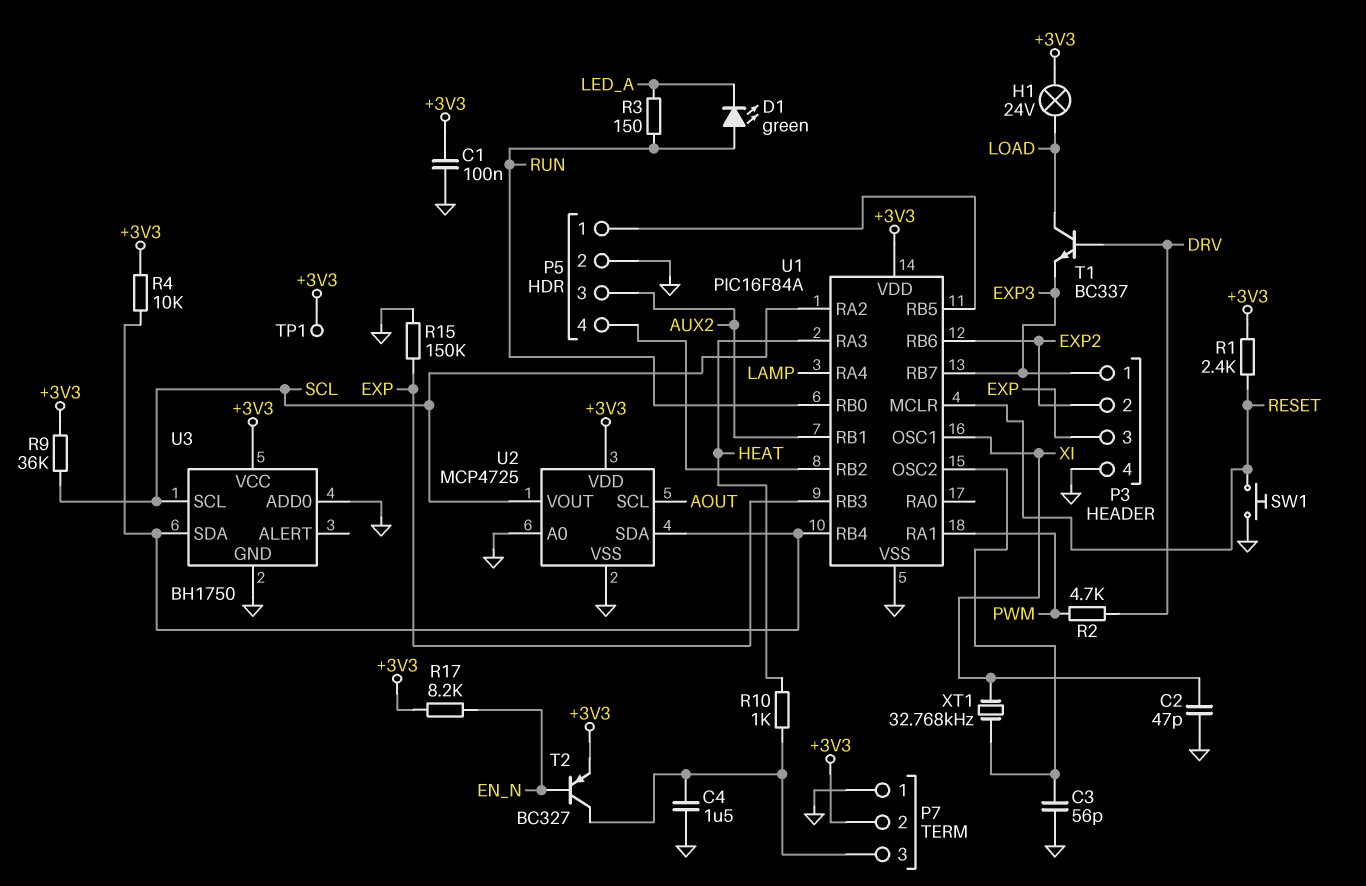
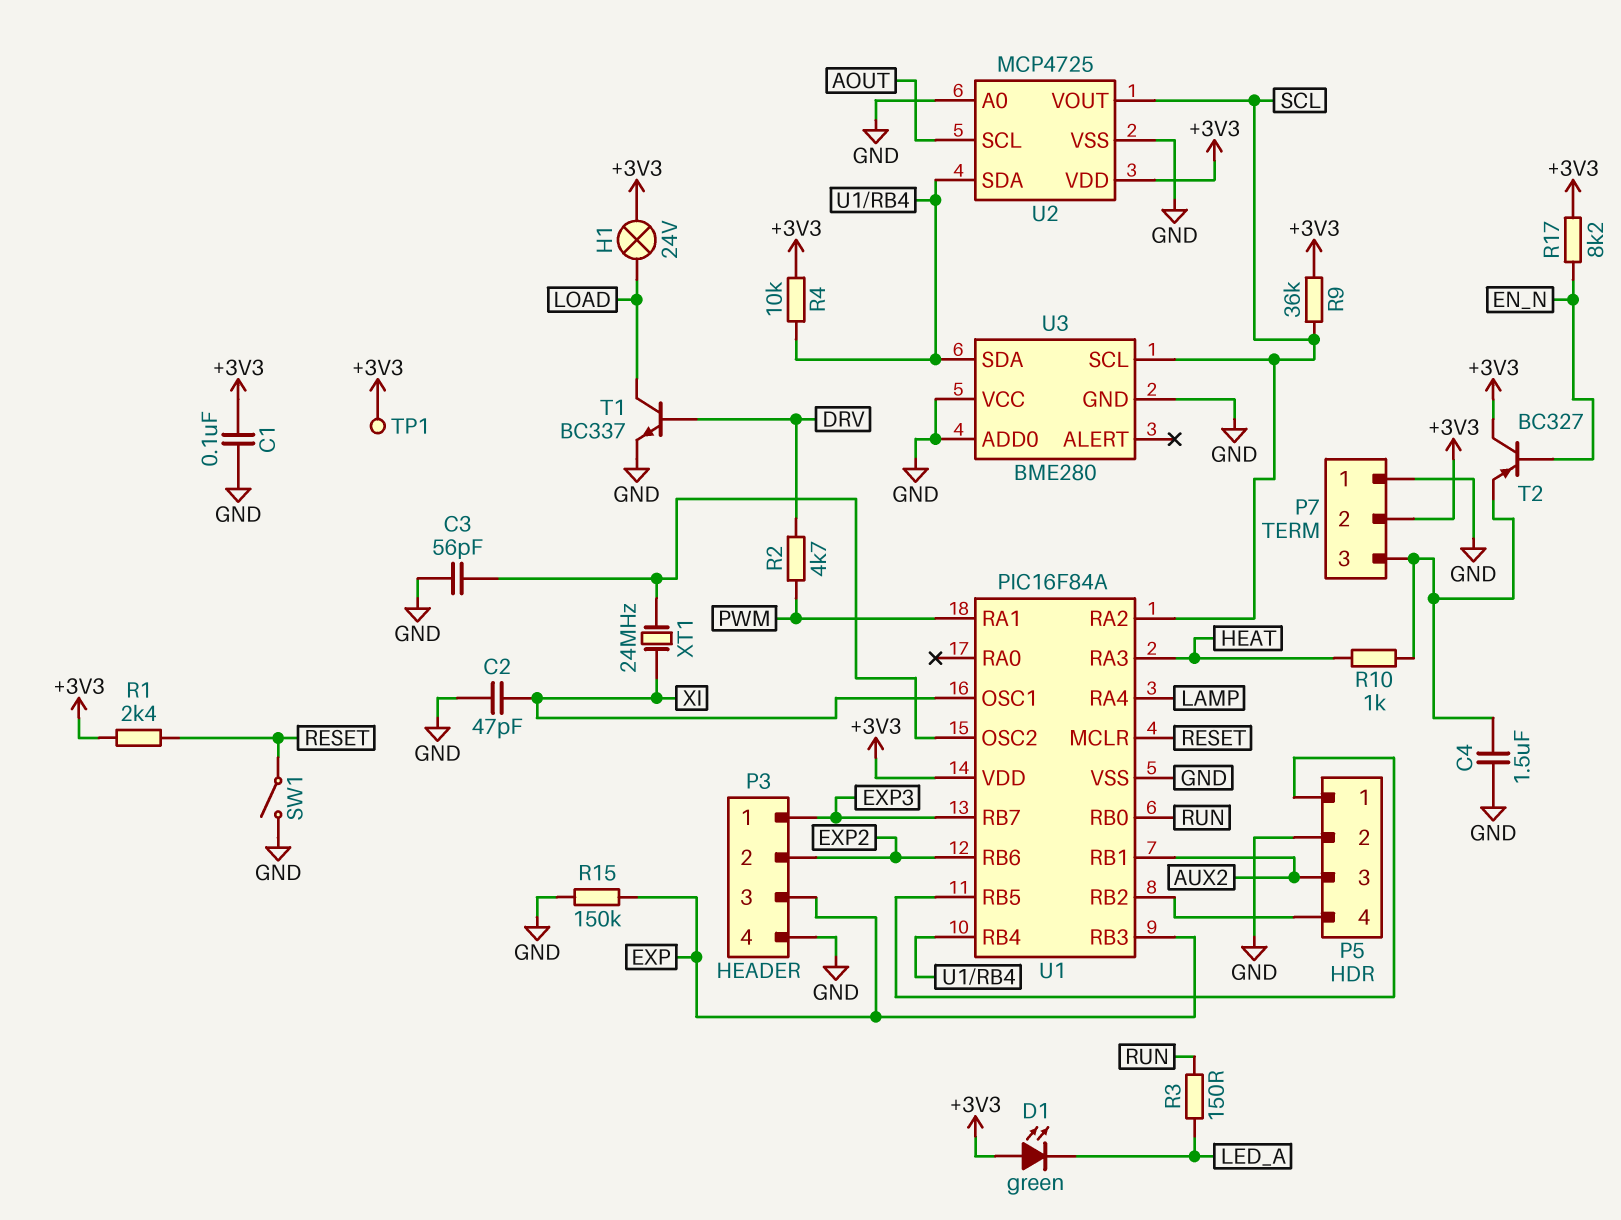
D1: LED green (A RUN, K LED_A) -> LED green (A +3V3, K LED_A)
SW1: button (GND, RESET) -> switch (GND, RESET)
T1: NPN BC337 (B DRV, C LOAD, E EXP3) -> NPN BC337 (B DRV, C LOAD, E GND)
T2: PNP BC327 (B EN_N, C P7/3, E +3V3) -> PNP BC327 (B EN_N, C +3V3, E P7/3)
U3: BH1750 -> BME280
U3 pin VCC: +3V3 -> GND
XT1: 32.768kHz (U1/OSC2, XI) -> 24MHz (U1/OSC2, XI)

